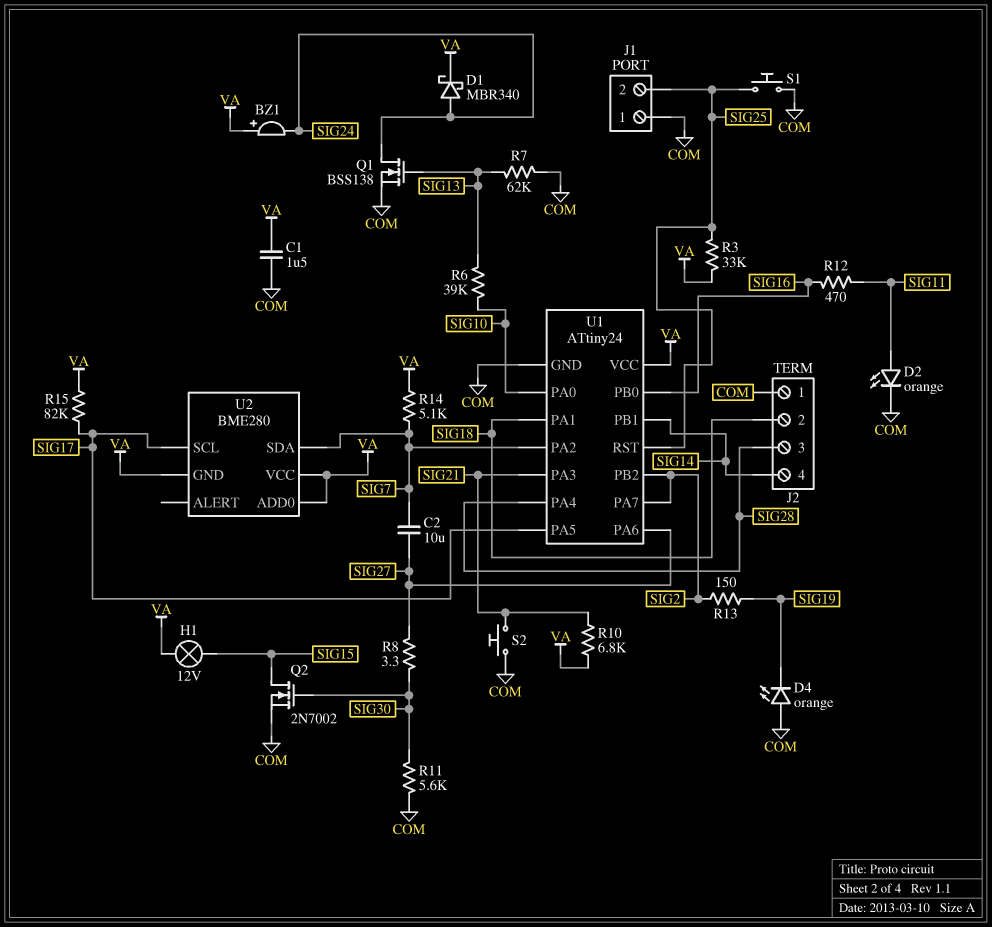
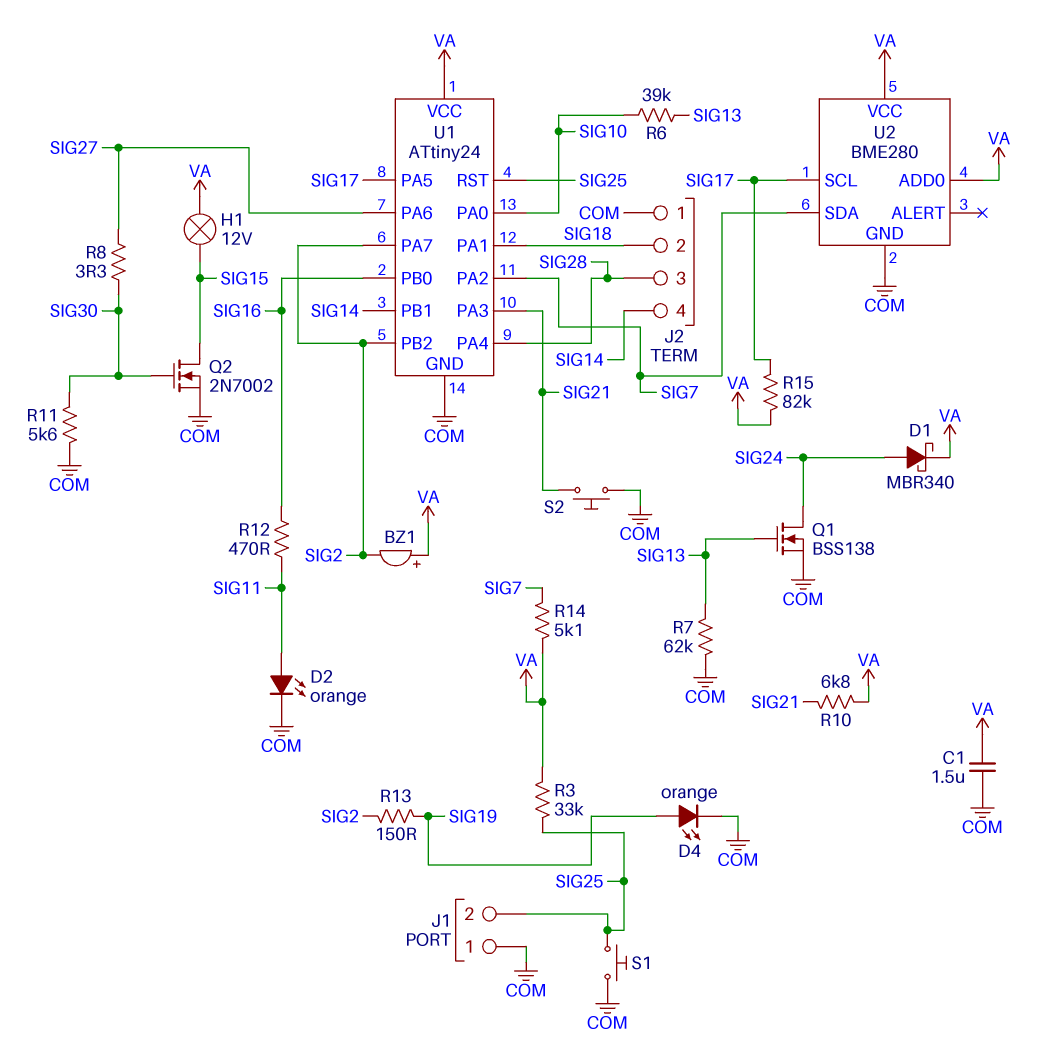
BZ1: buzzer (plus VA, minus SIG24) -> buzzer (plus VA, minus SIG2)
C2: 10uF (SIG7, SIG27) -> none
D4: LED orange (A COM, K SIG19) -> LED orange (A SIG19, K COM)
U2 pin GND: VA -> COM

